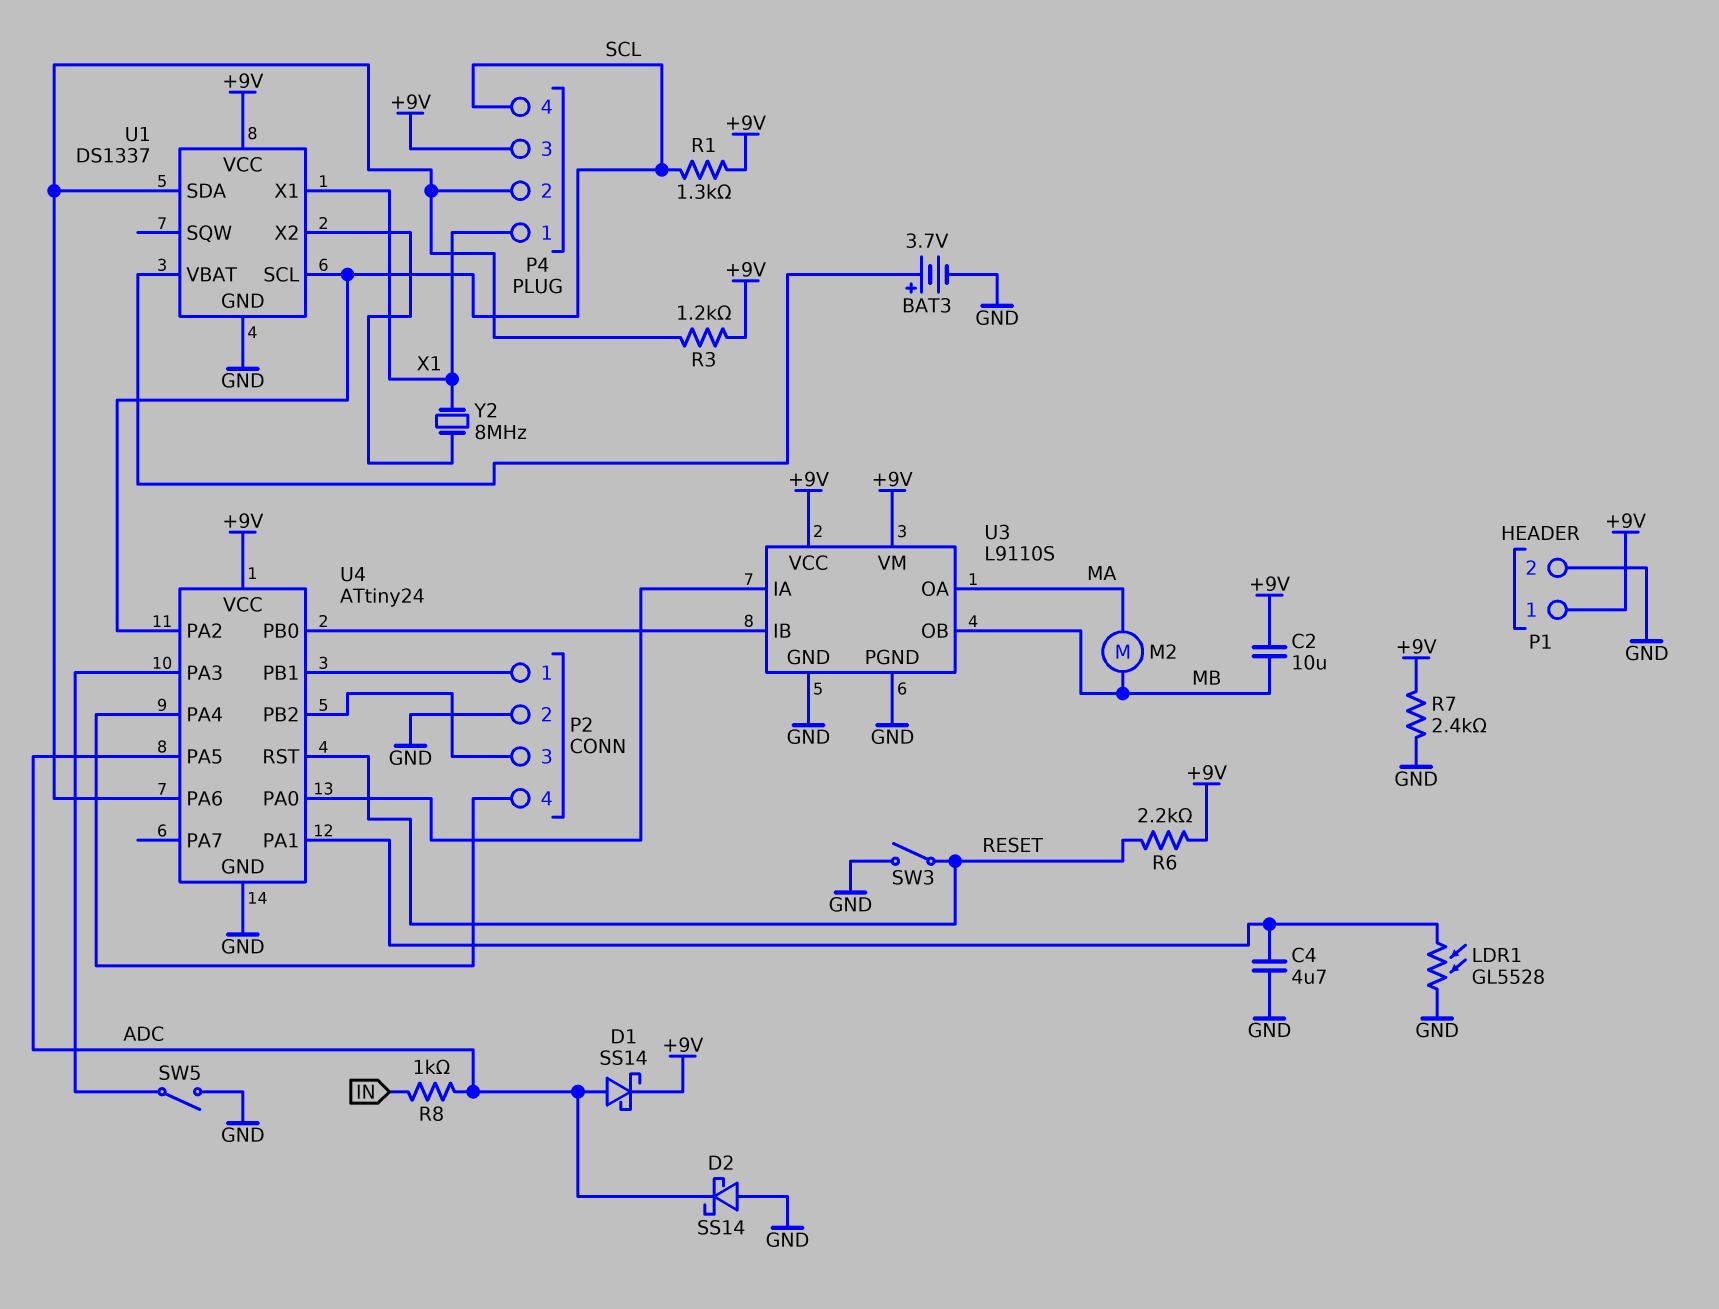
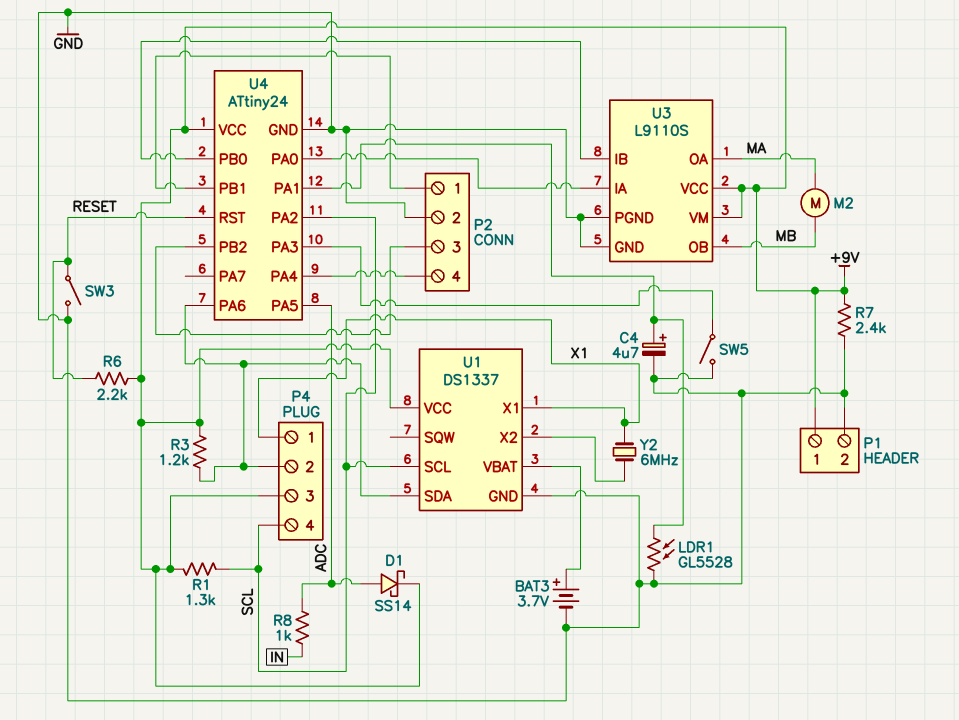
C2: 10uF (+9V, MB) -> none
C4: 4.7uF (GND, U4/PA1) -> 4.7uF (plus U4/PA1, minus GND)
D2: schottky SS14 (A GND, K ADC) -> none
Y2: 8MHz (U1/X2, X1) -> 6MHz (U1/X2, X1)

